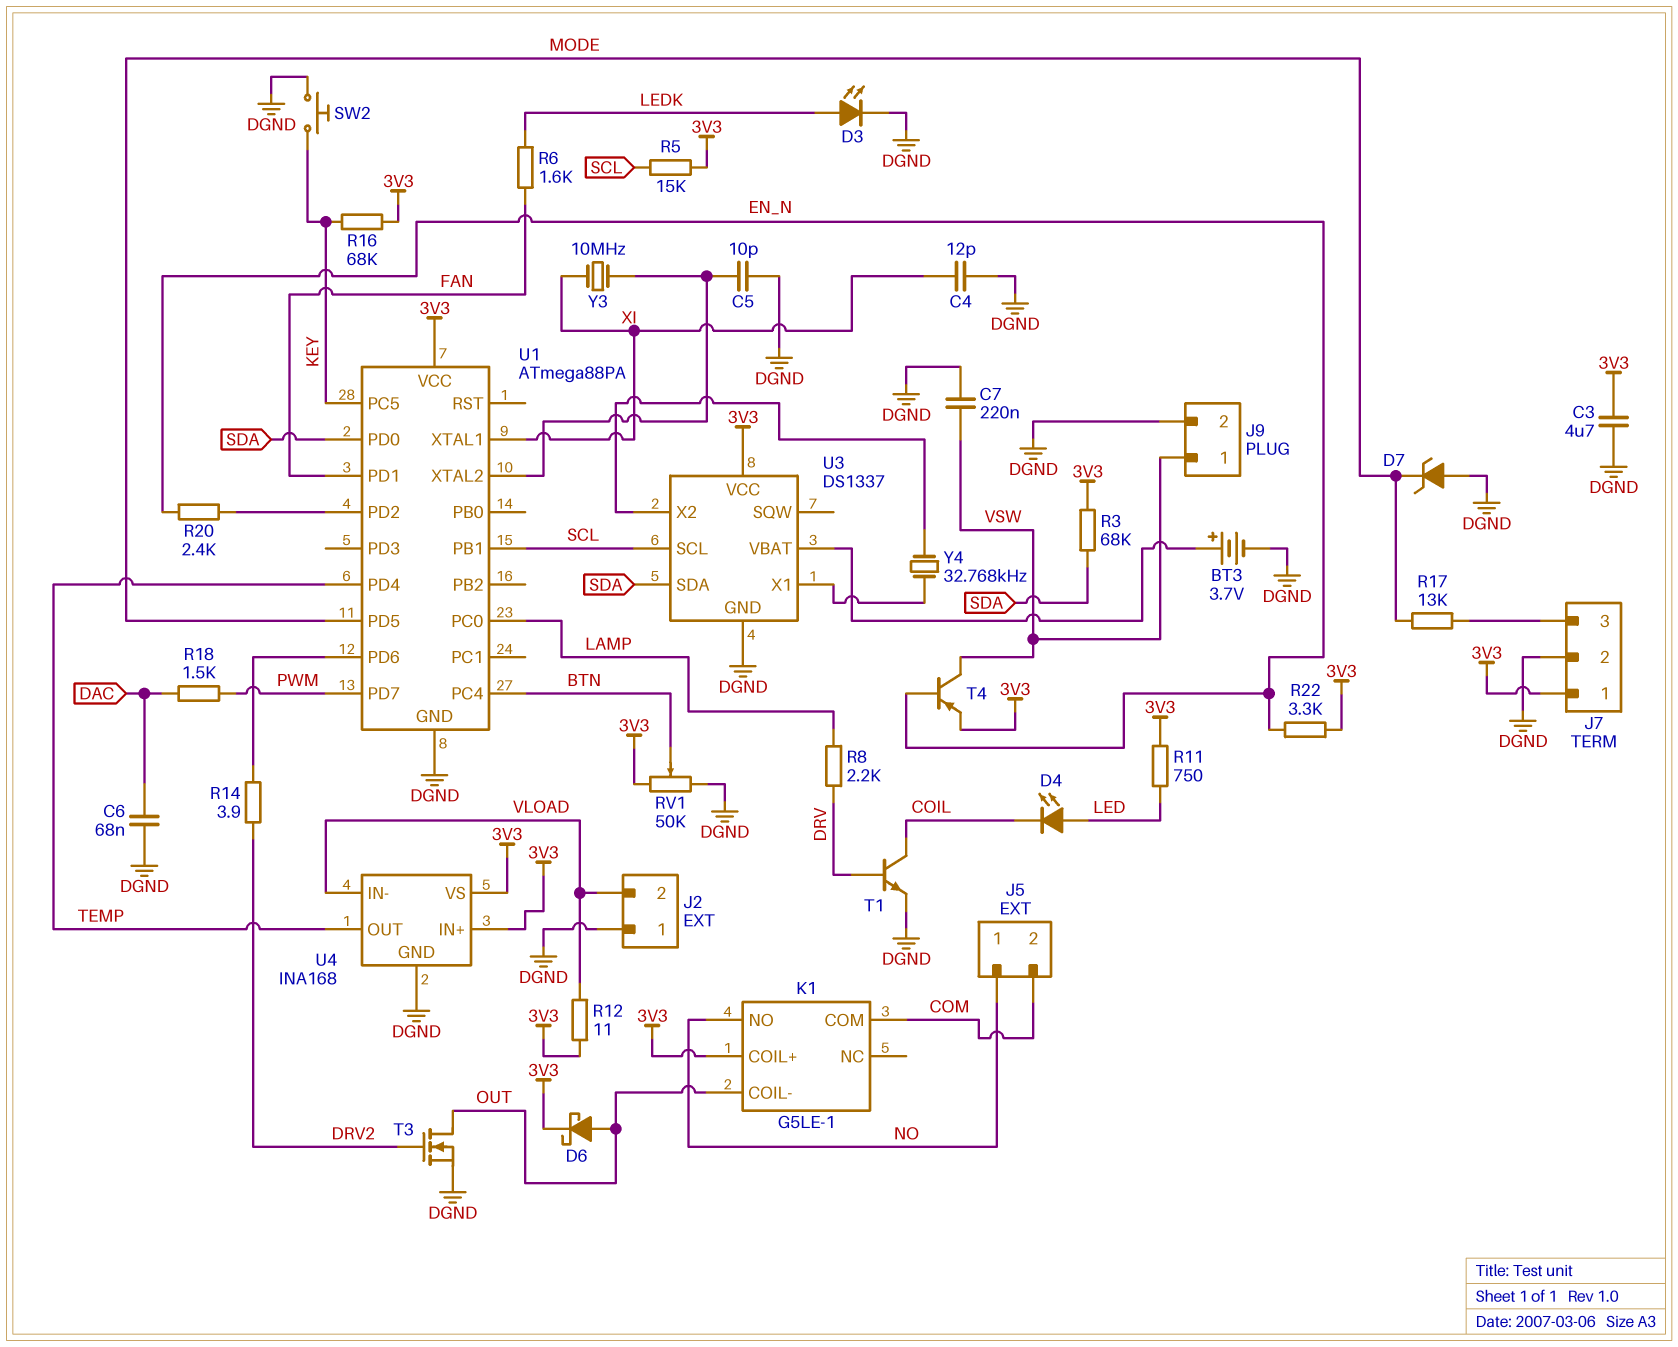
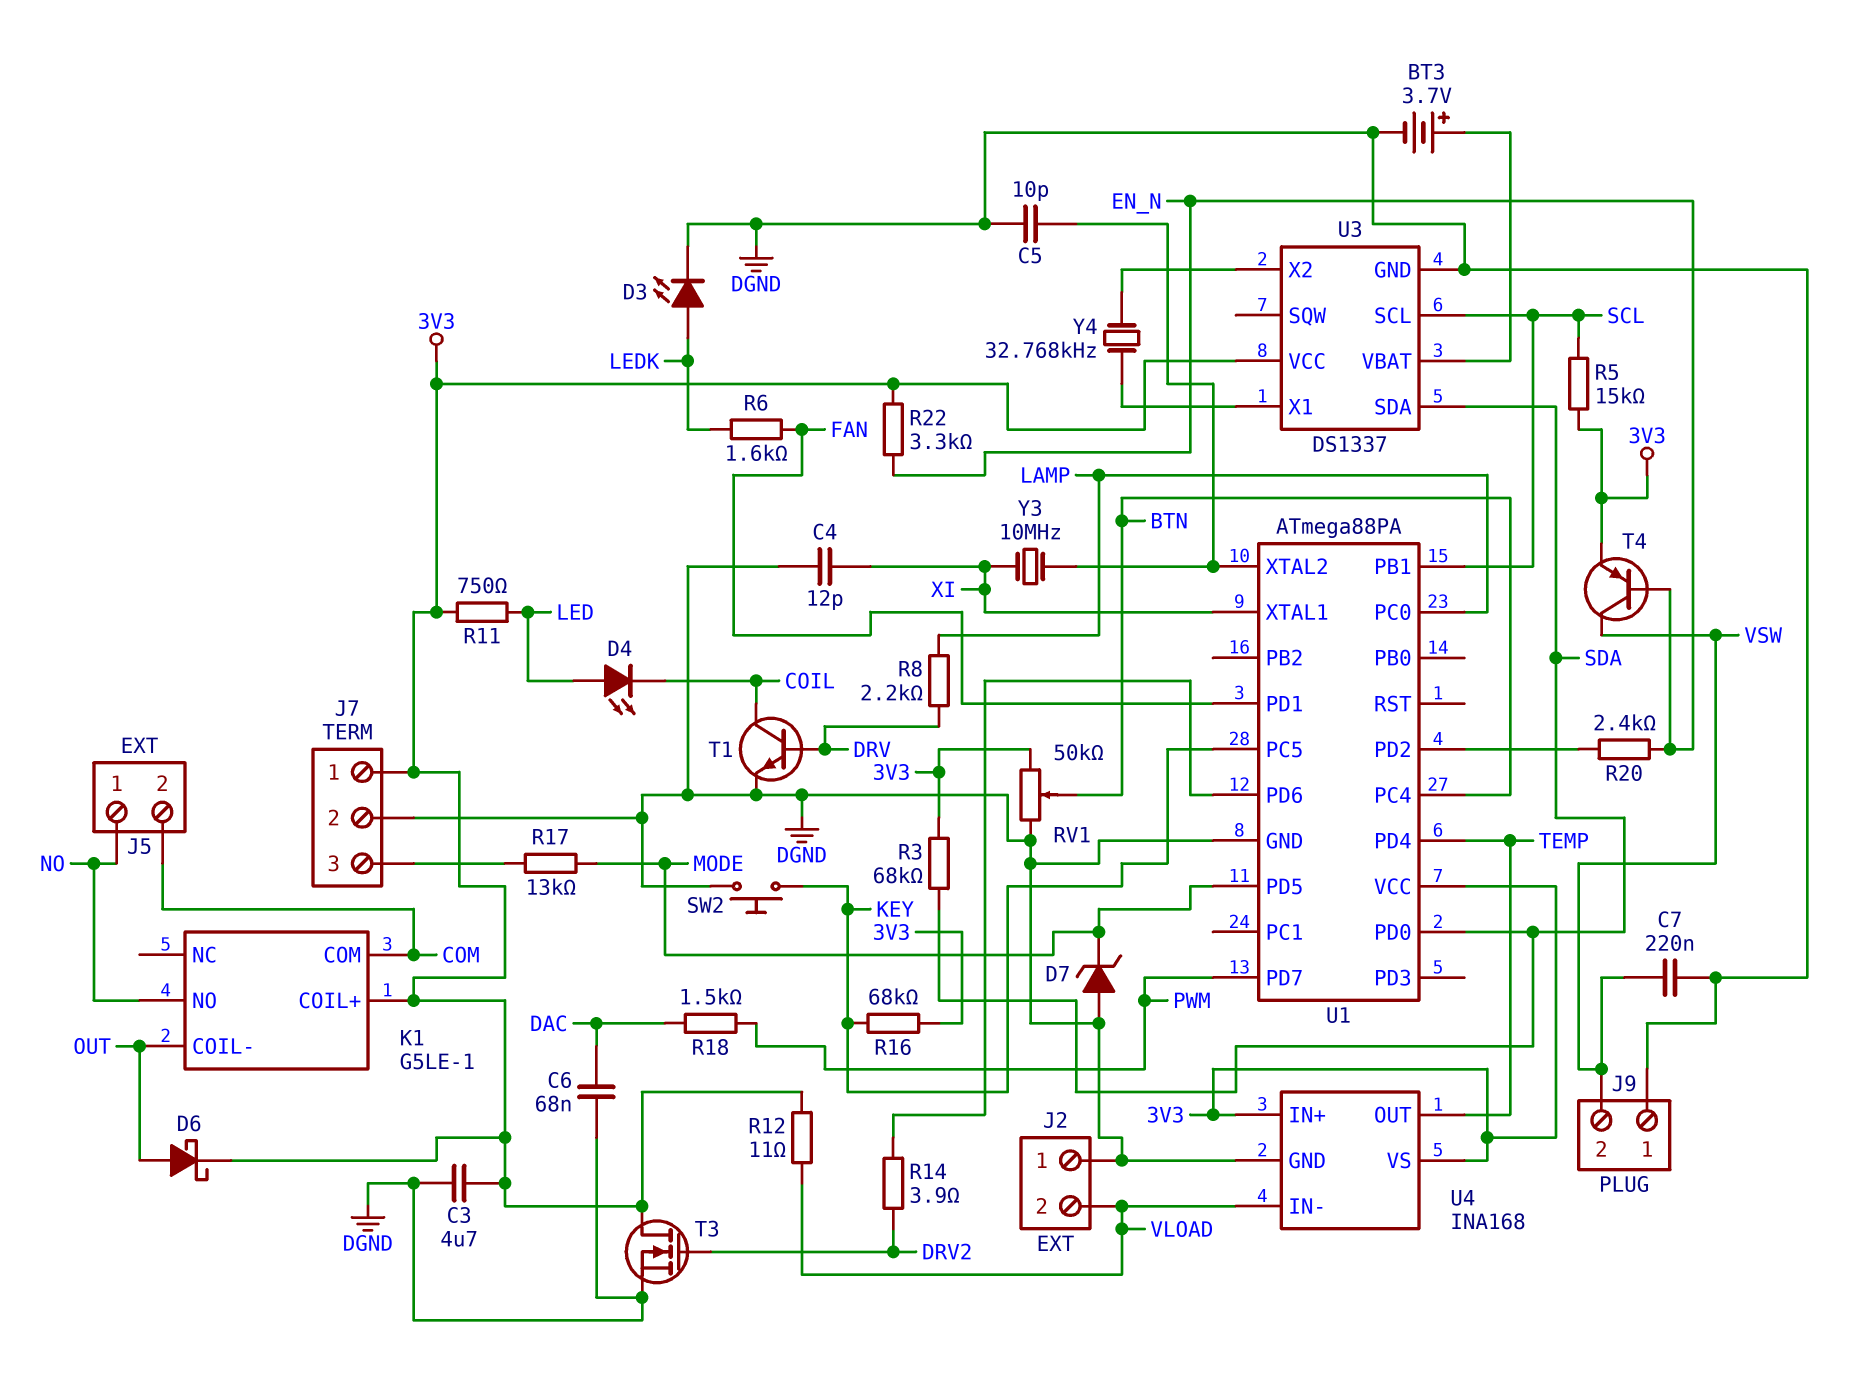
J9 pin 1: VSW -> DGND
J9 pin 2: DGND -> VSW
T3: NMOS (G DRV2, D OUT, S DGND) -> NMOS (G DRV2, D 3V3, S DGND)

